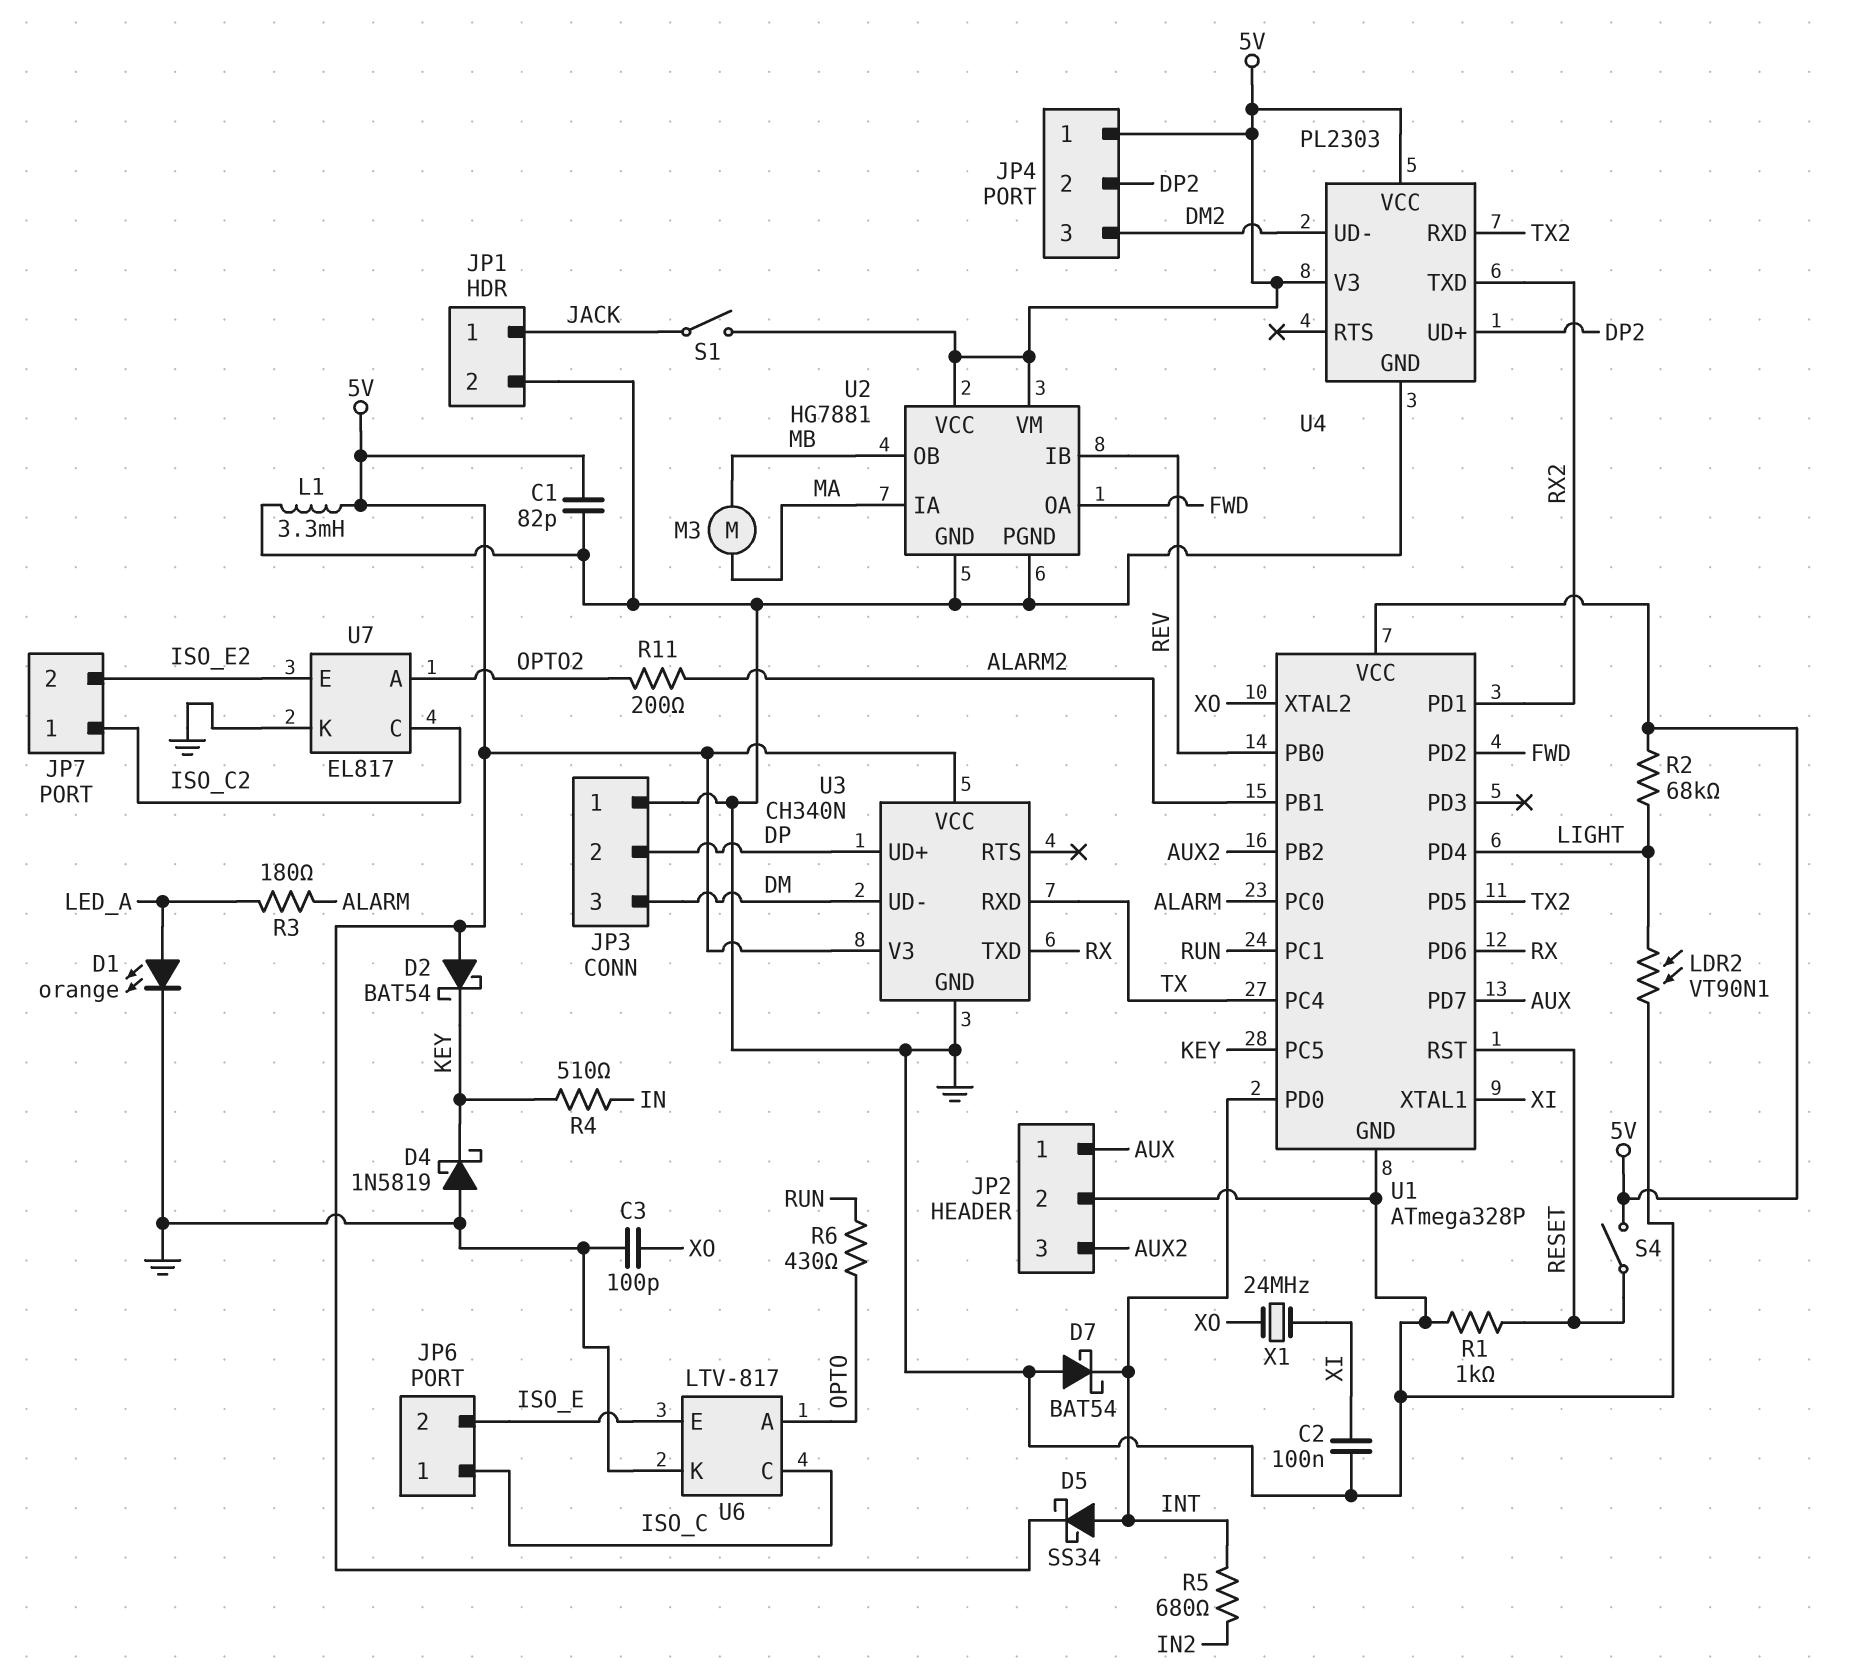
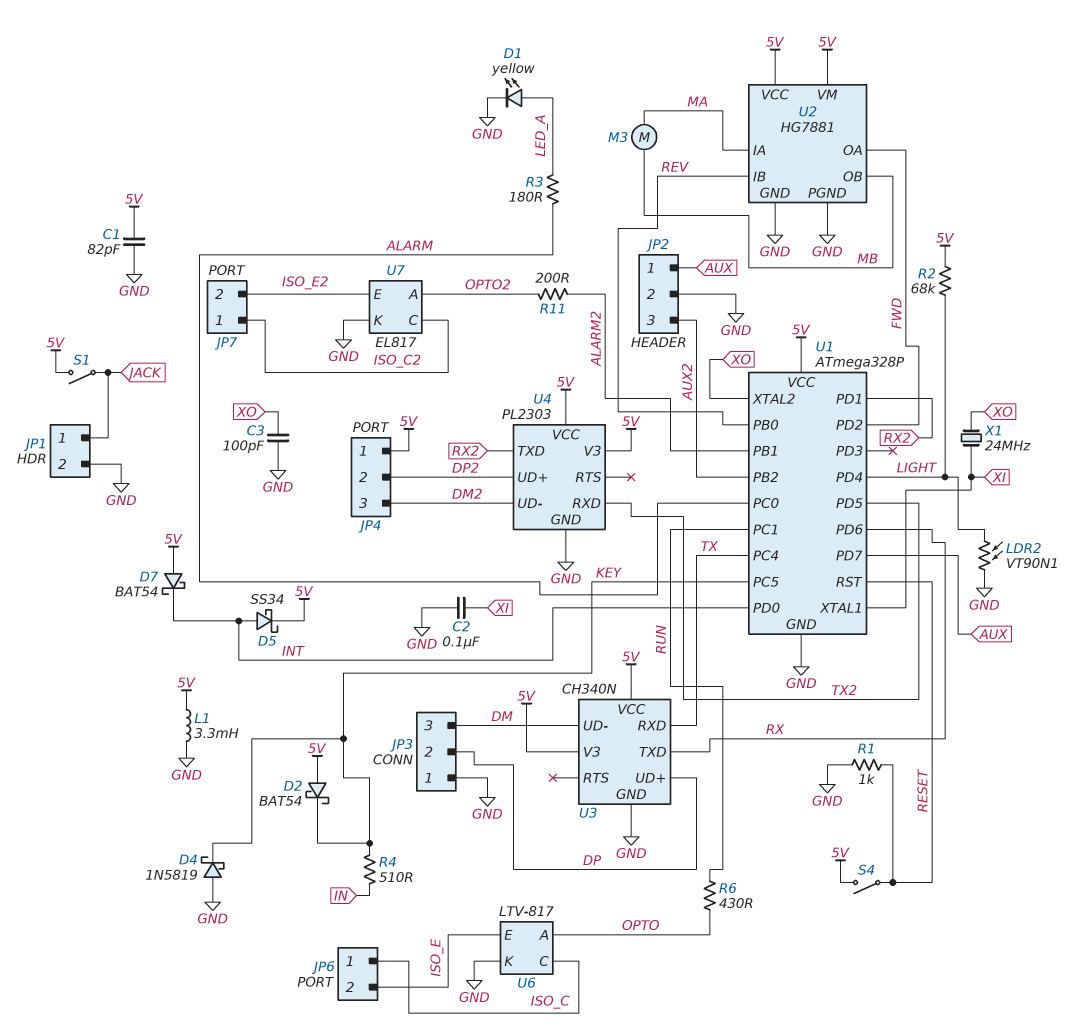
D1: LED orange (A LED_A, K GND) -> LED yellow (A LED_A, K GND)
D7: schottky BAT54 (A GND, K INT) -> schottky BAT54 (A 5V, K INT)
R5: 680 (IN2, INT) -> none

